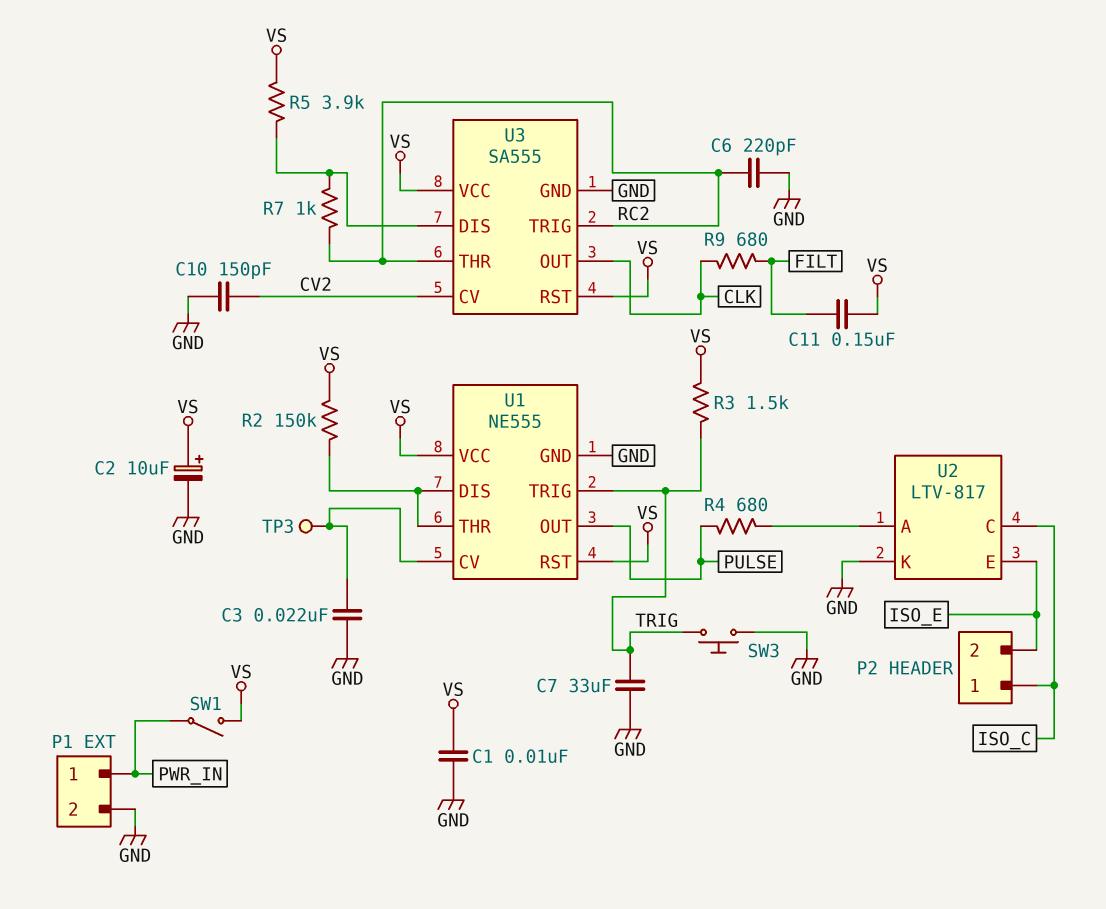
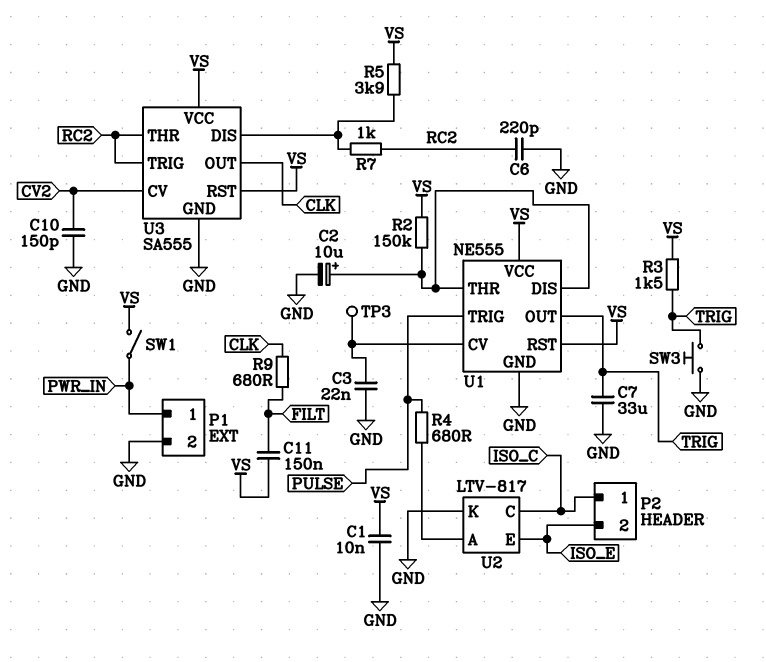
C2: 10uF (plus VS, minus GND) -> 10uF (plus U1/DIS, minus GND)
U1 pin OUT: PULSE -> TRIG
U1 pin TRIG: TRIG -> PULSE

